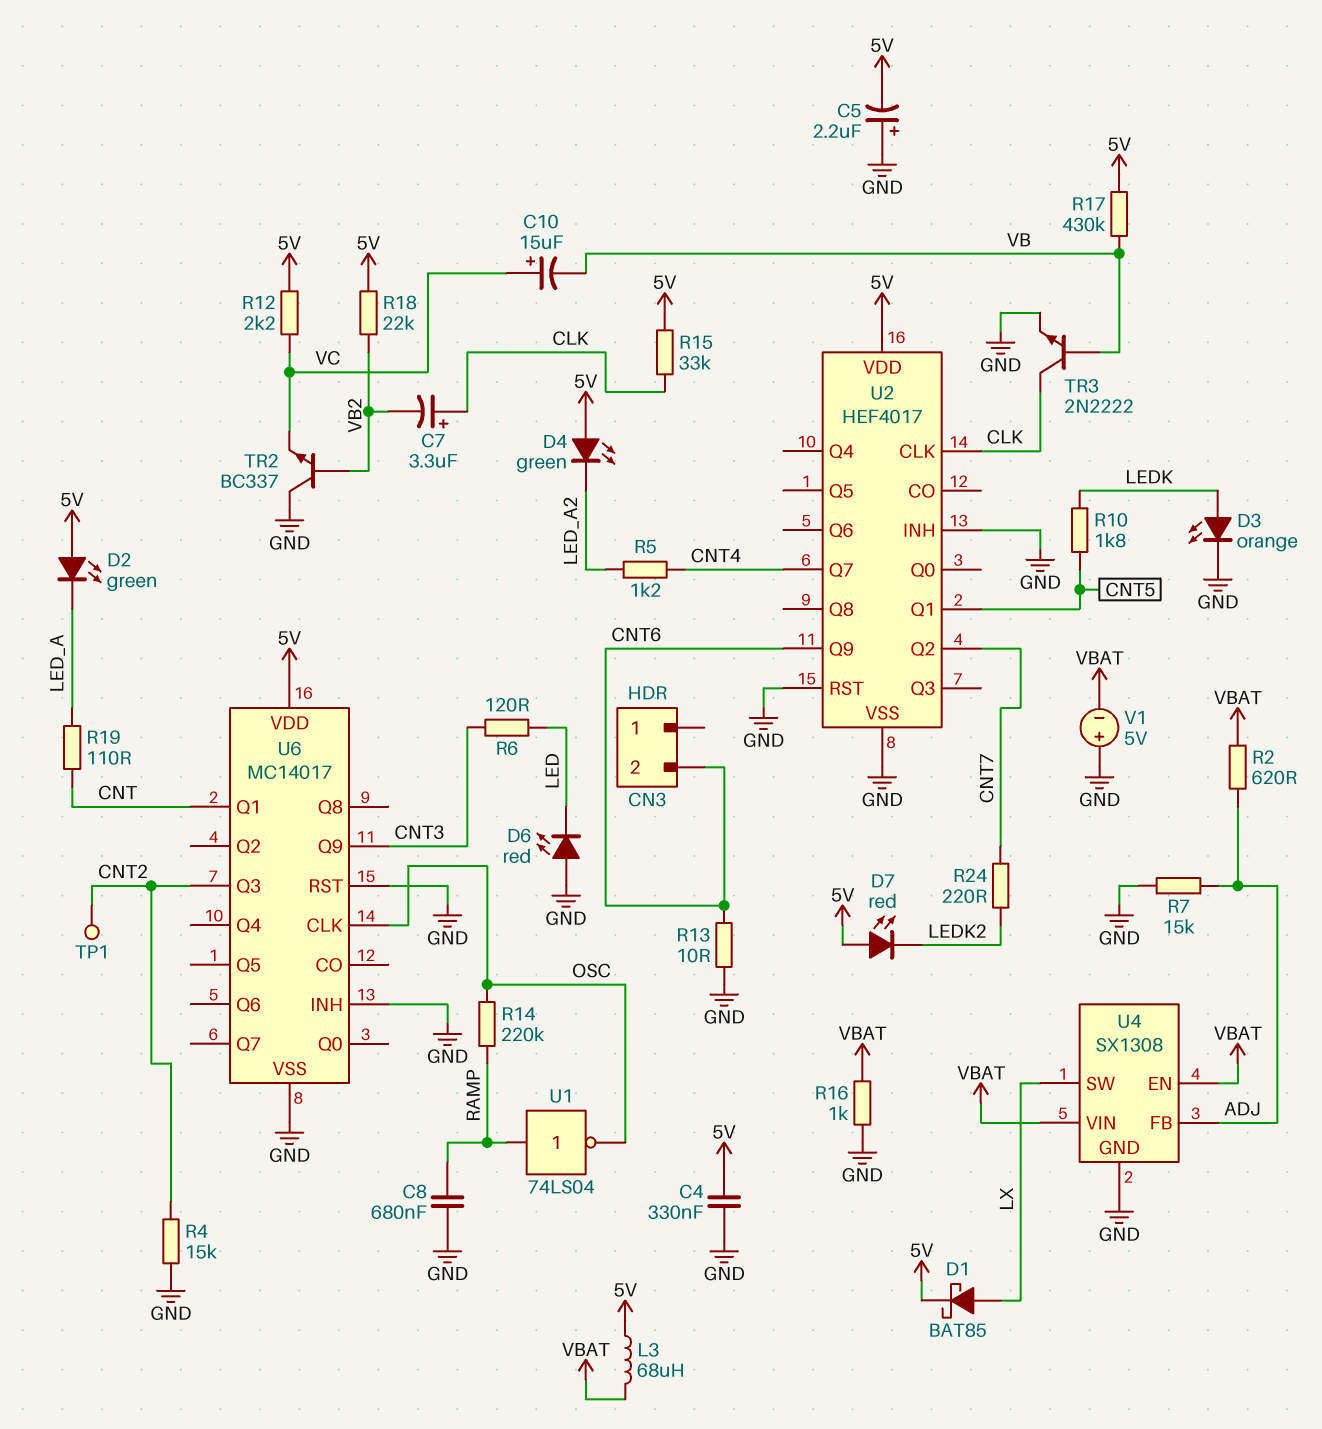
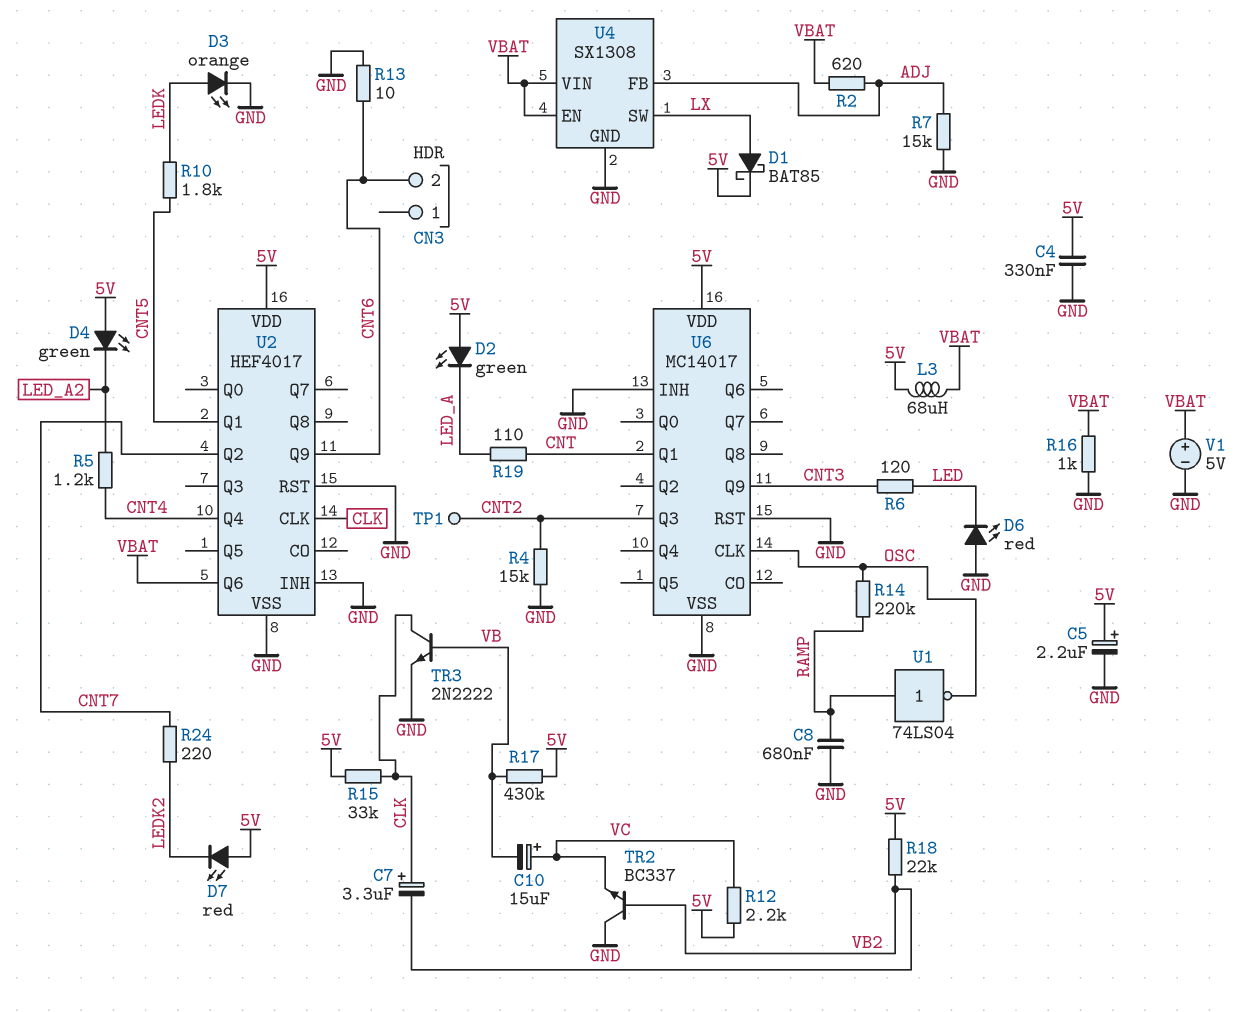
C5: 2.2uF (plus GND, minus 5V) -> 2.2uF (plus 5V, minus GND)
U2 pin Q4: none -> CNT4
U2 pin Q6: none -> VBAT
U2 pin Q7: CNT4 -> none
V1: 5V (plus GND, minus VBAT) -> 5V (plus VBAT, minus GND)

